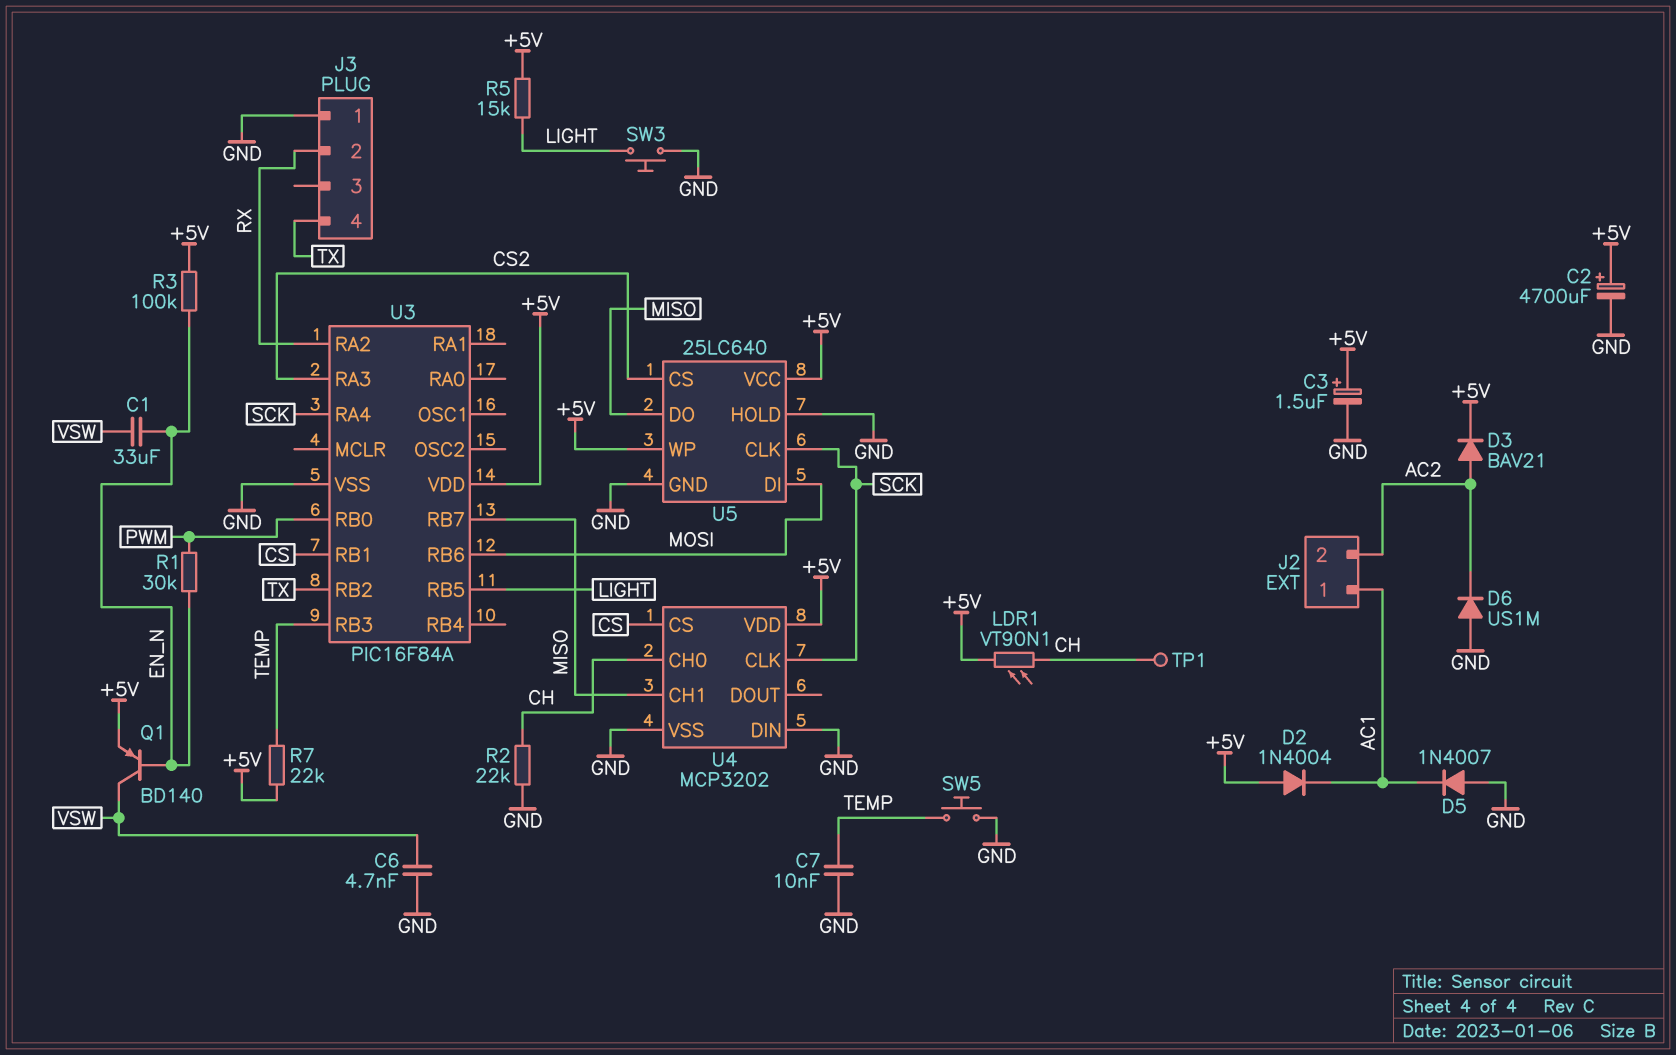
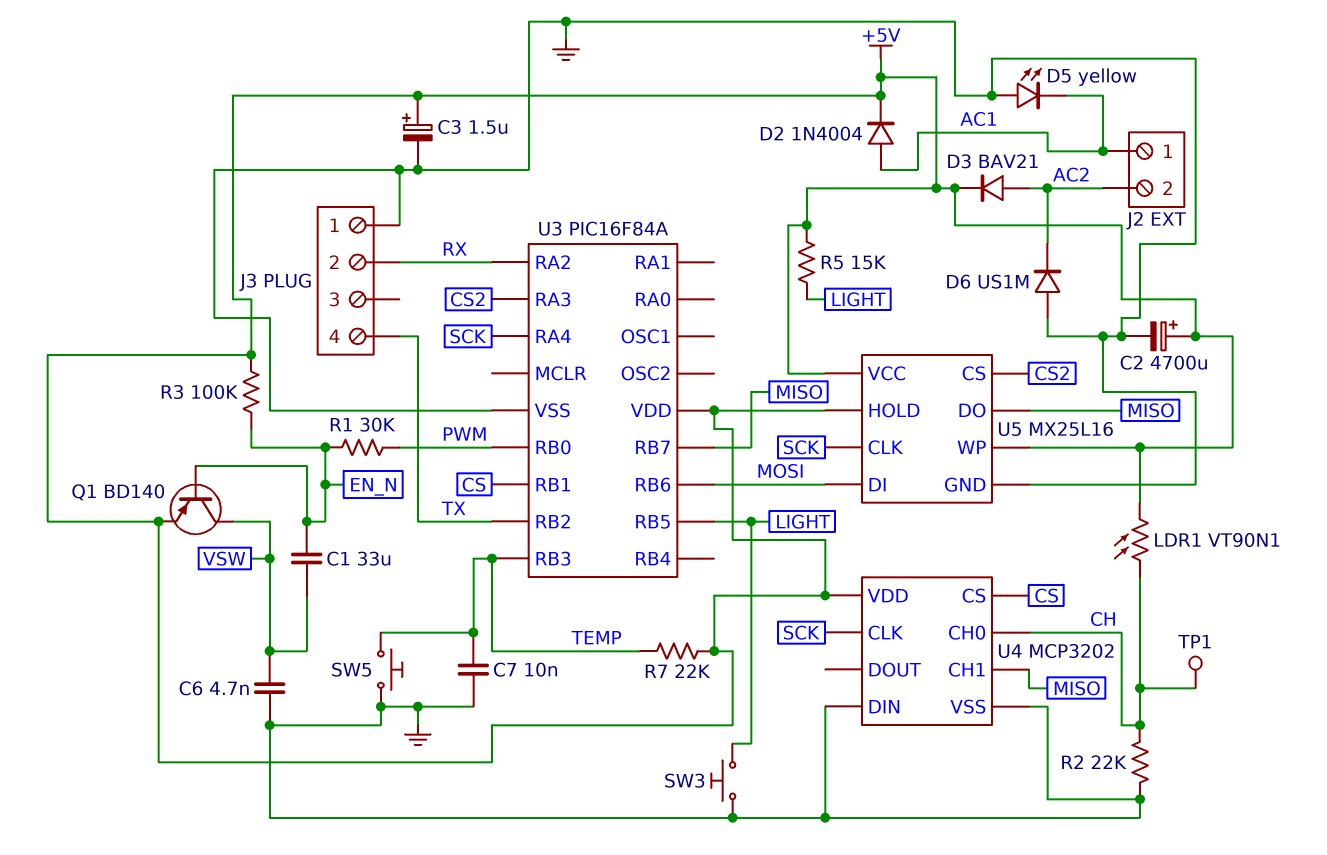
D2: diode 1N4004 (A +5V, K AC1) -> diode 1N4004 (A AC1, K +5V)
D5: diode 1N4007 (A GND, K AC1) -> LED yellow (A GND, K AC1)
U5: 25LC640 -> MX25L16
U5 pin HOLD: GND -> +5V

